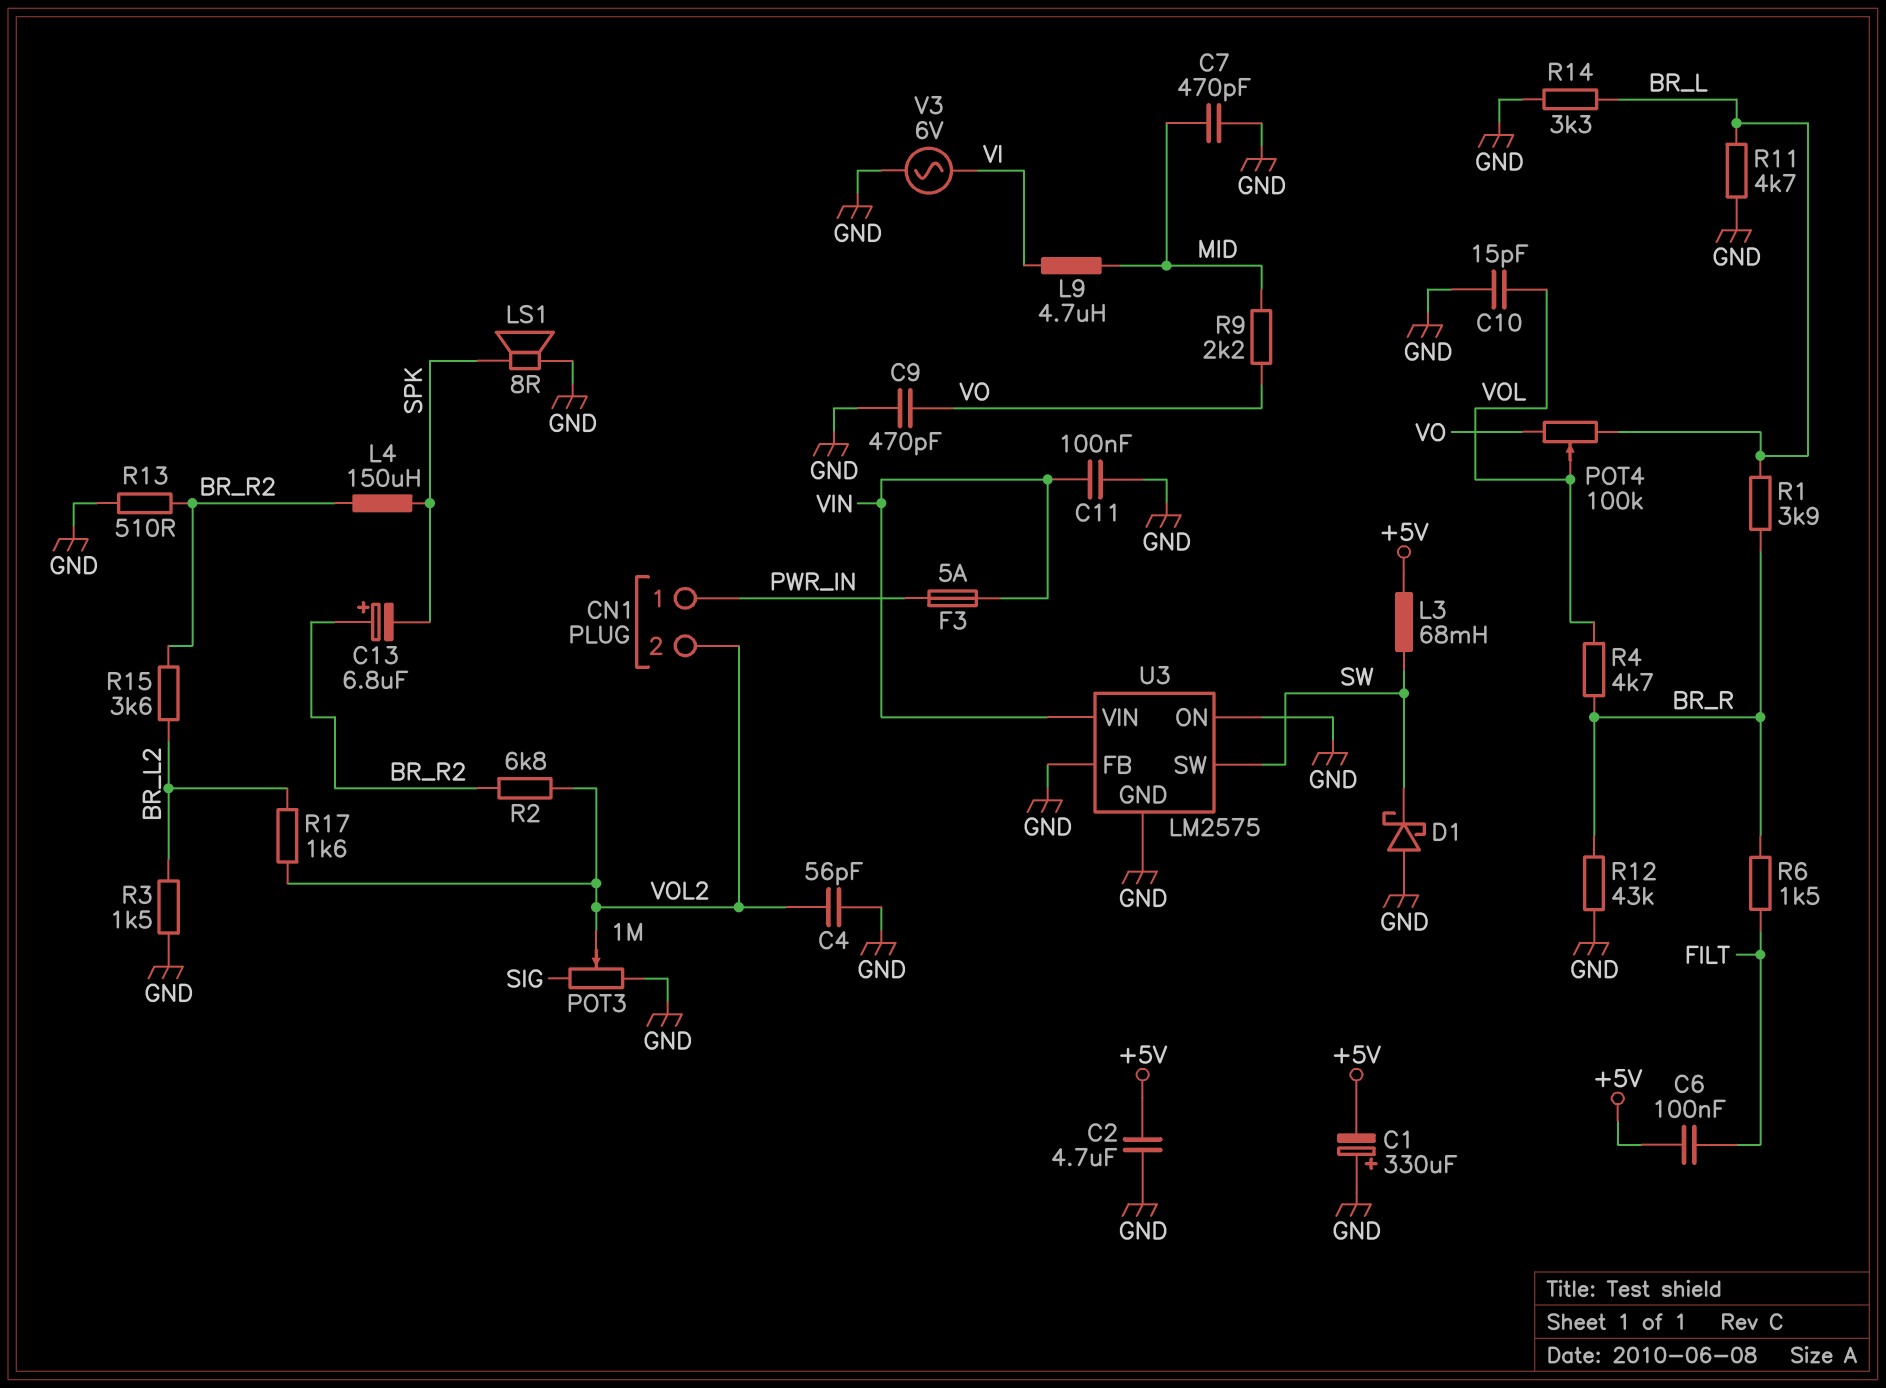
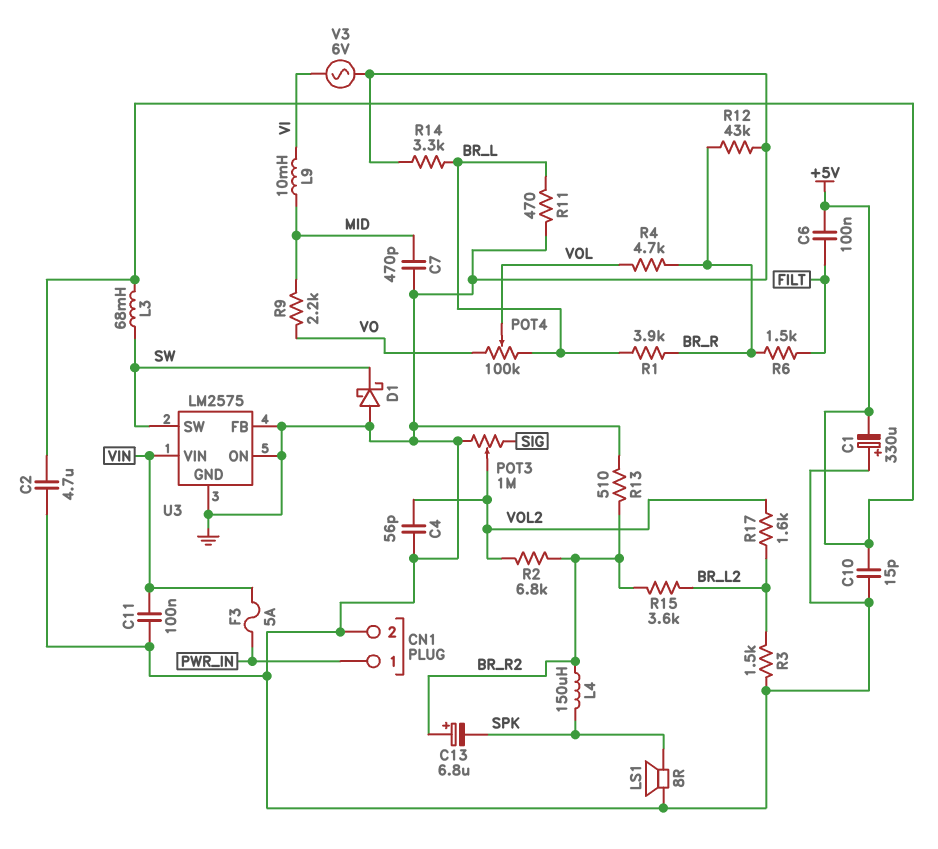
C9: 470pF (GND, VO) -> none
C10: 15pF (GND, VOL) -> 15pF (+5V, GND)
CN1 pin 2: VOL2 -> GND
L9: 4.7uH (MID, VI) -> 10mH (MID, VI)
R11: 4.7k (BR_L, GND) -> 470 (BR_L, GND)

